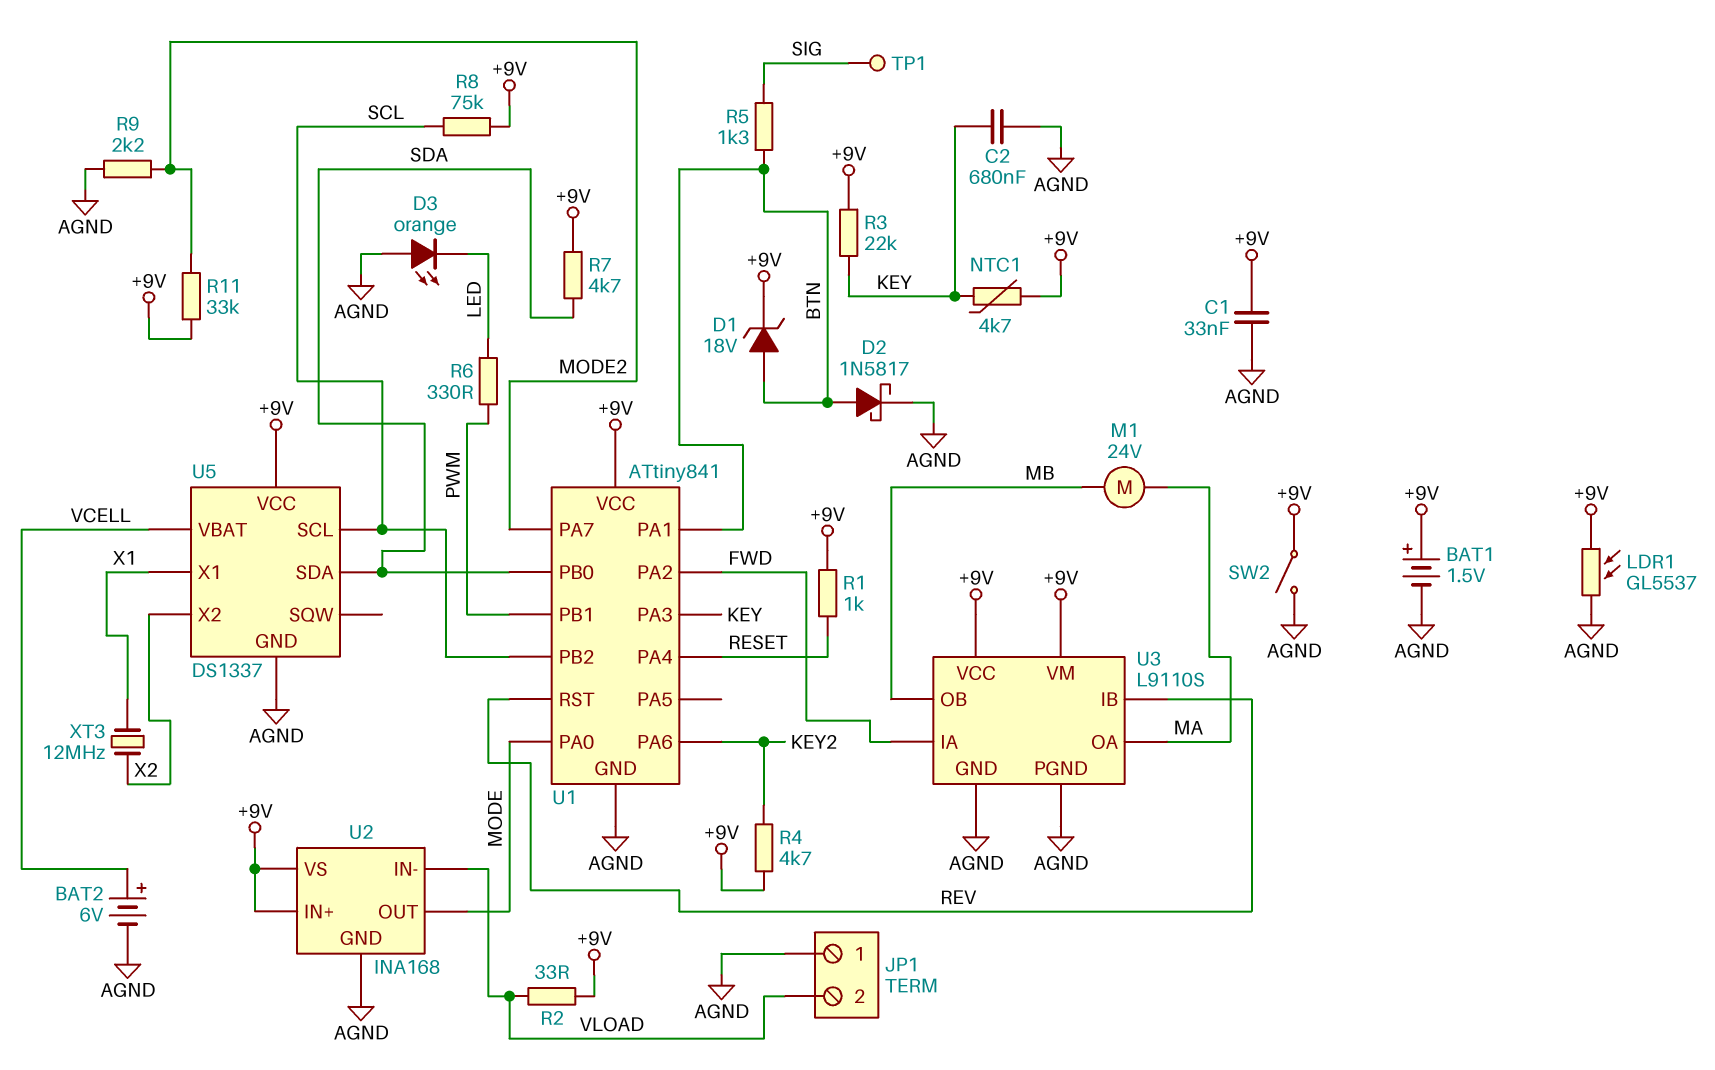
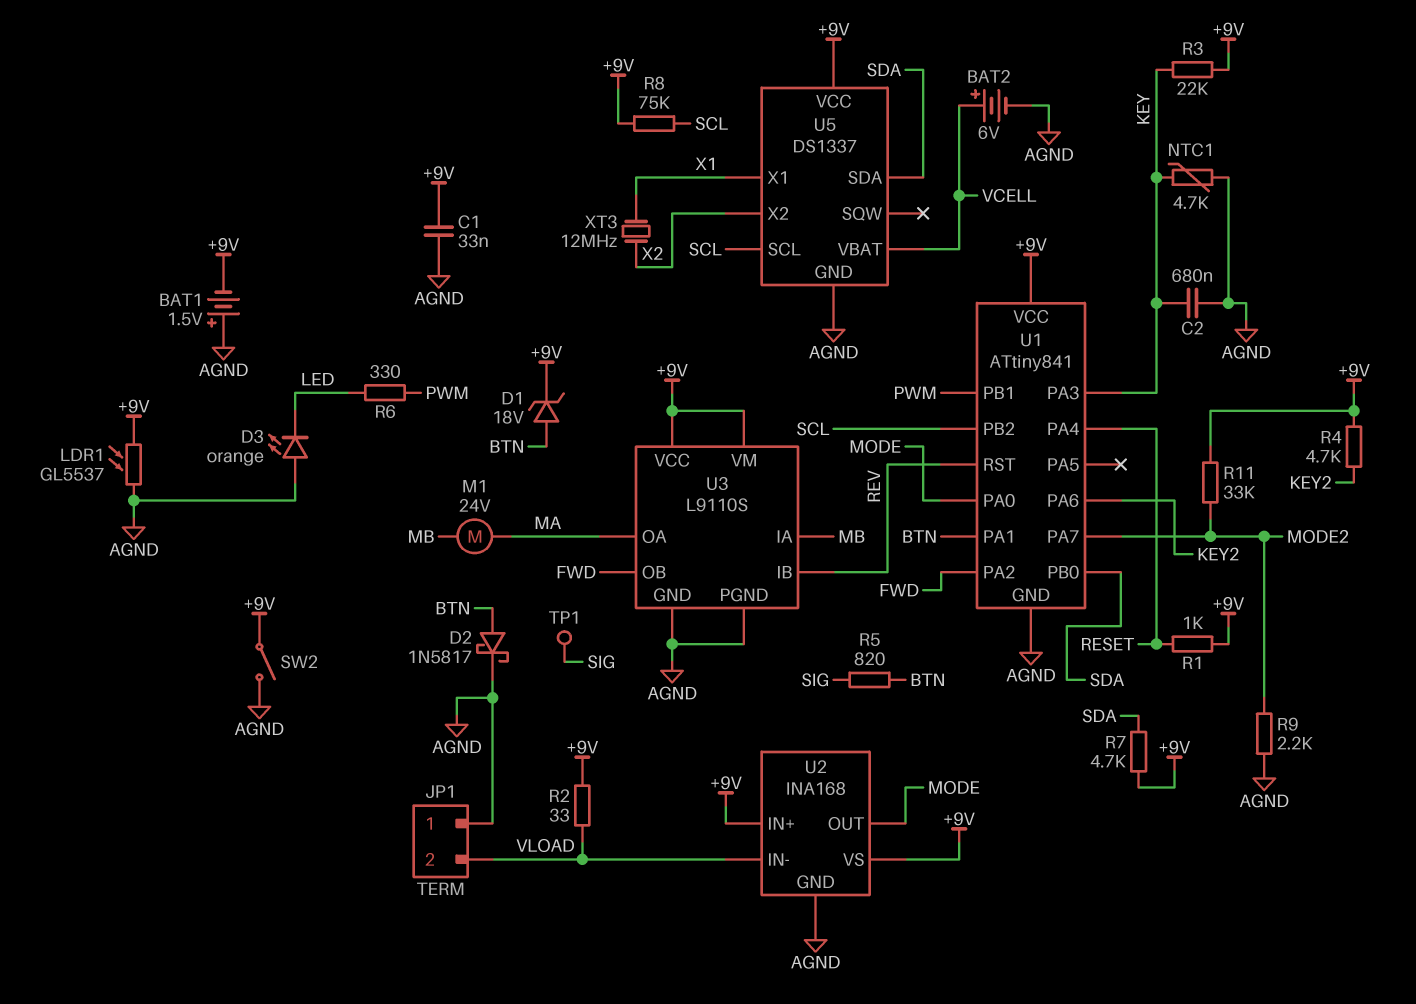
BAT1: 1.5V (plus +9V, minus AGND) -> 1.5V (plus AGND, minus +9V)
NTC1: 4.7k (+9V, KEY) -> 4.7k (AGND, KEY)
R5: 1.3k (BTN, SIG) -> 820 (BTN, SIG)
U3 pin IA: FWD -> MB
U3 pin OB: MB -> FWD

